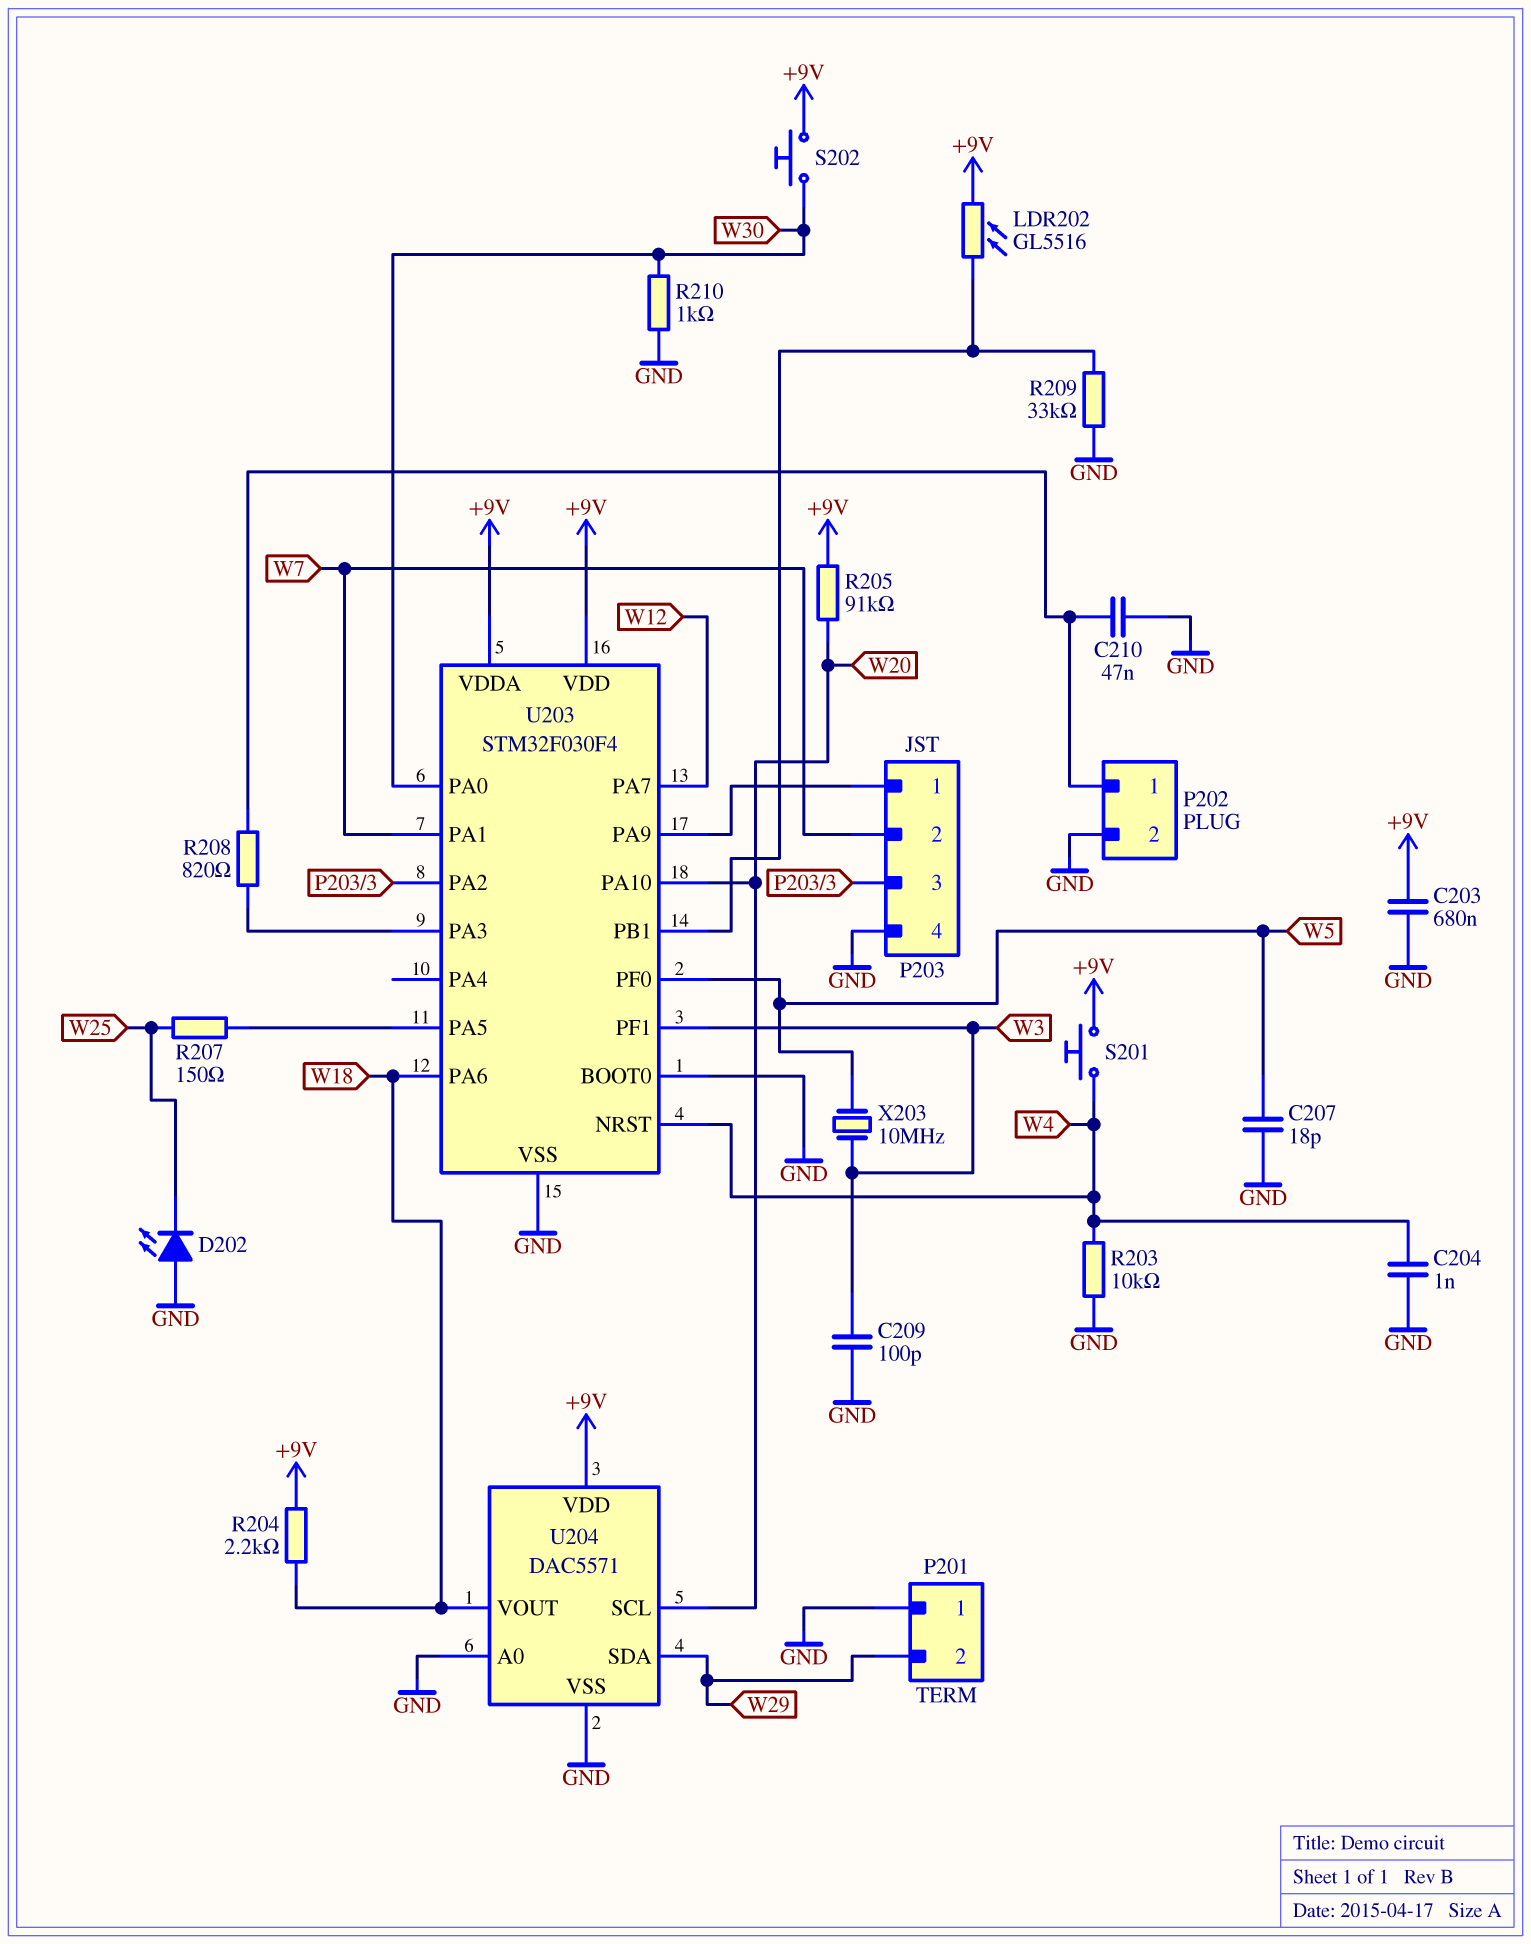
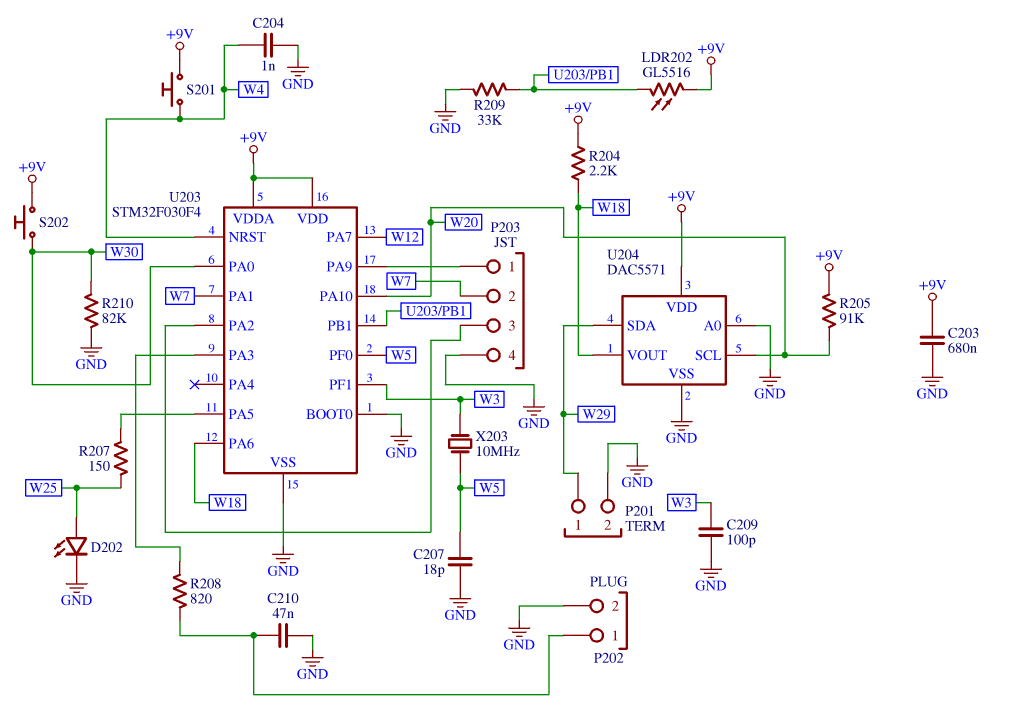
D202: LED (A GND, K W25) -> LED (A W25, K GND)
P201 pin 1: GND -> W29
P201 pin 2: W29 -> GND
R203: 10k (GND, W4) -> none
R210: 1k (GND, W30) -> 82k (GND, W30)

